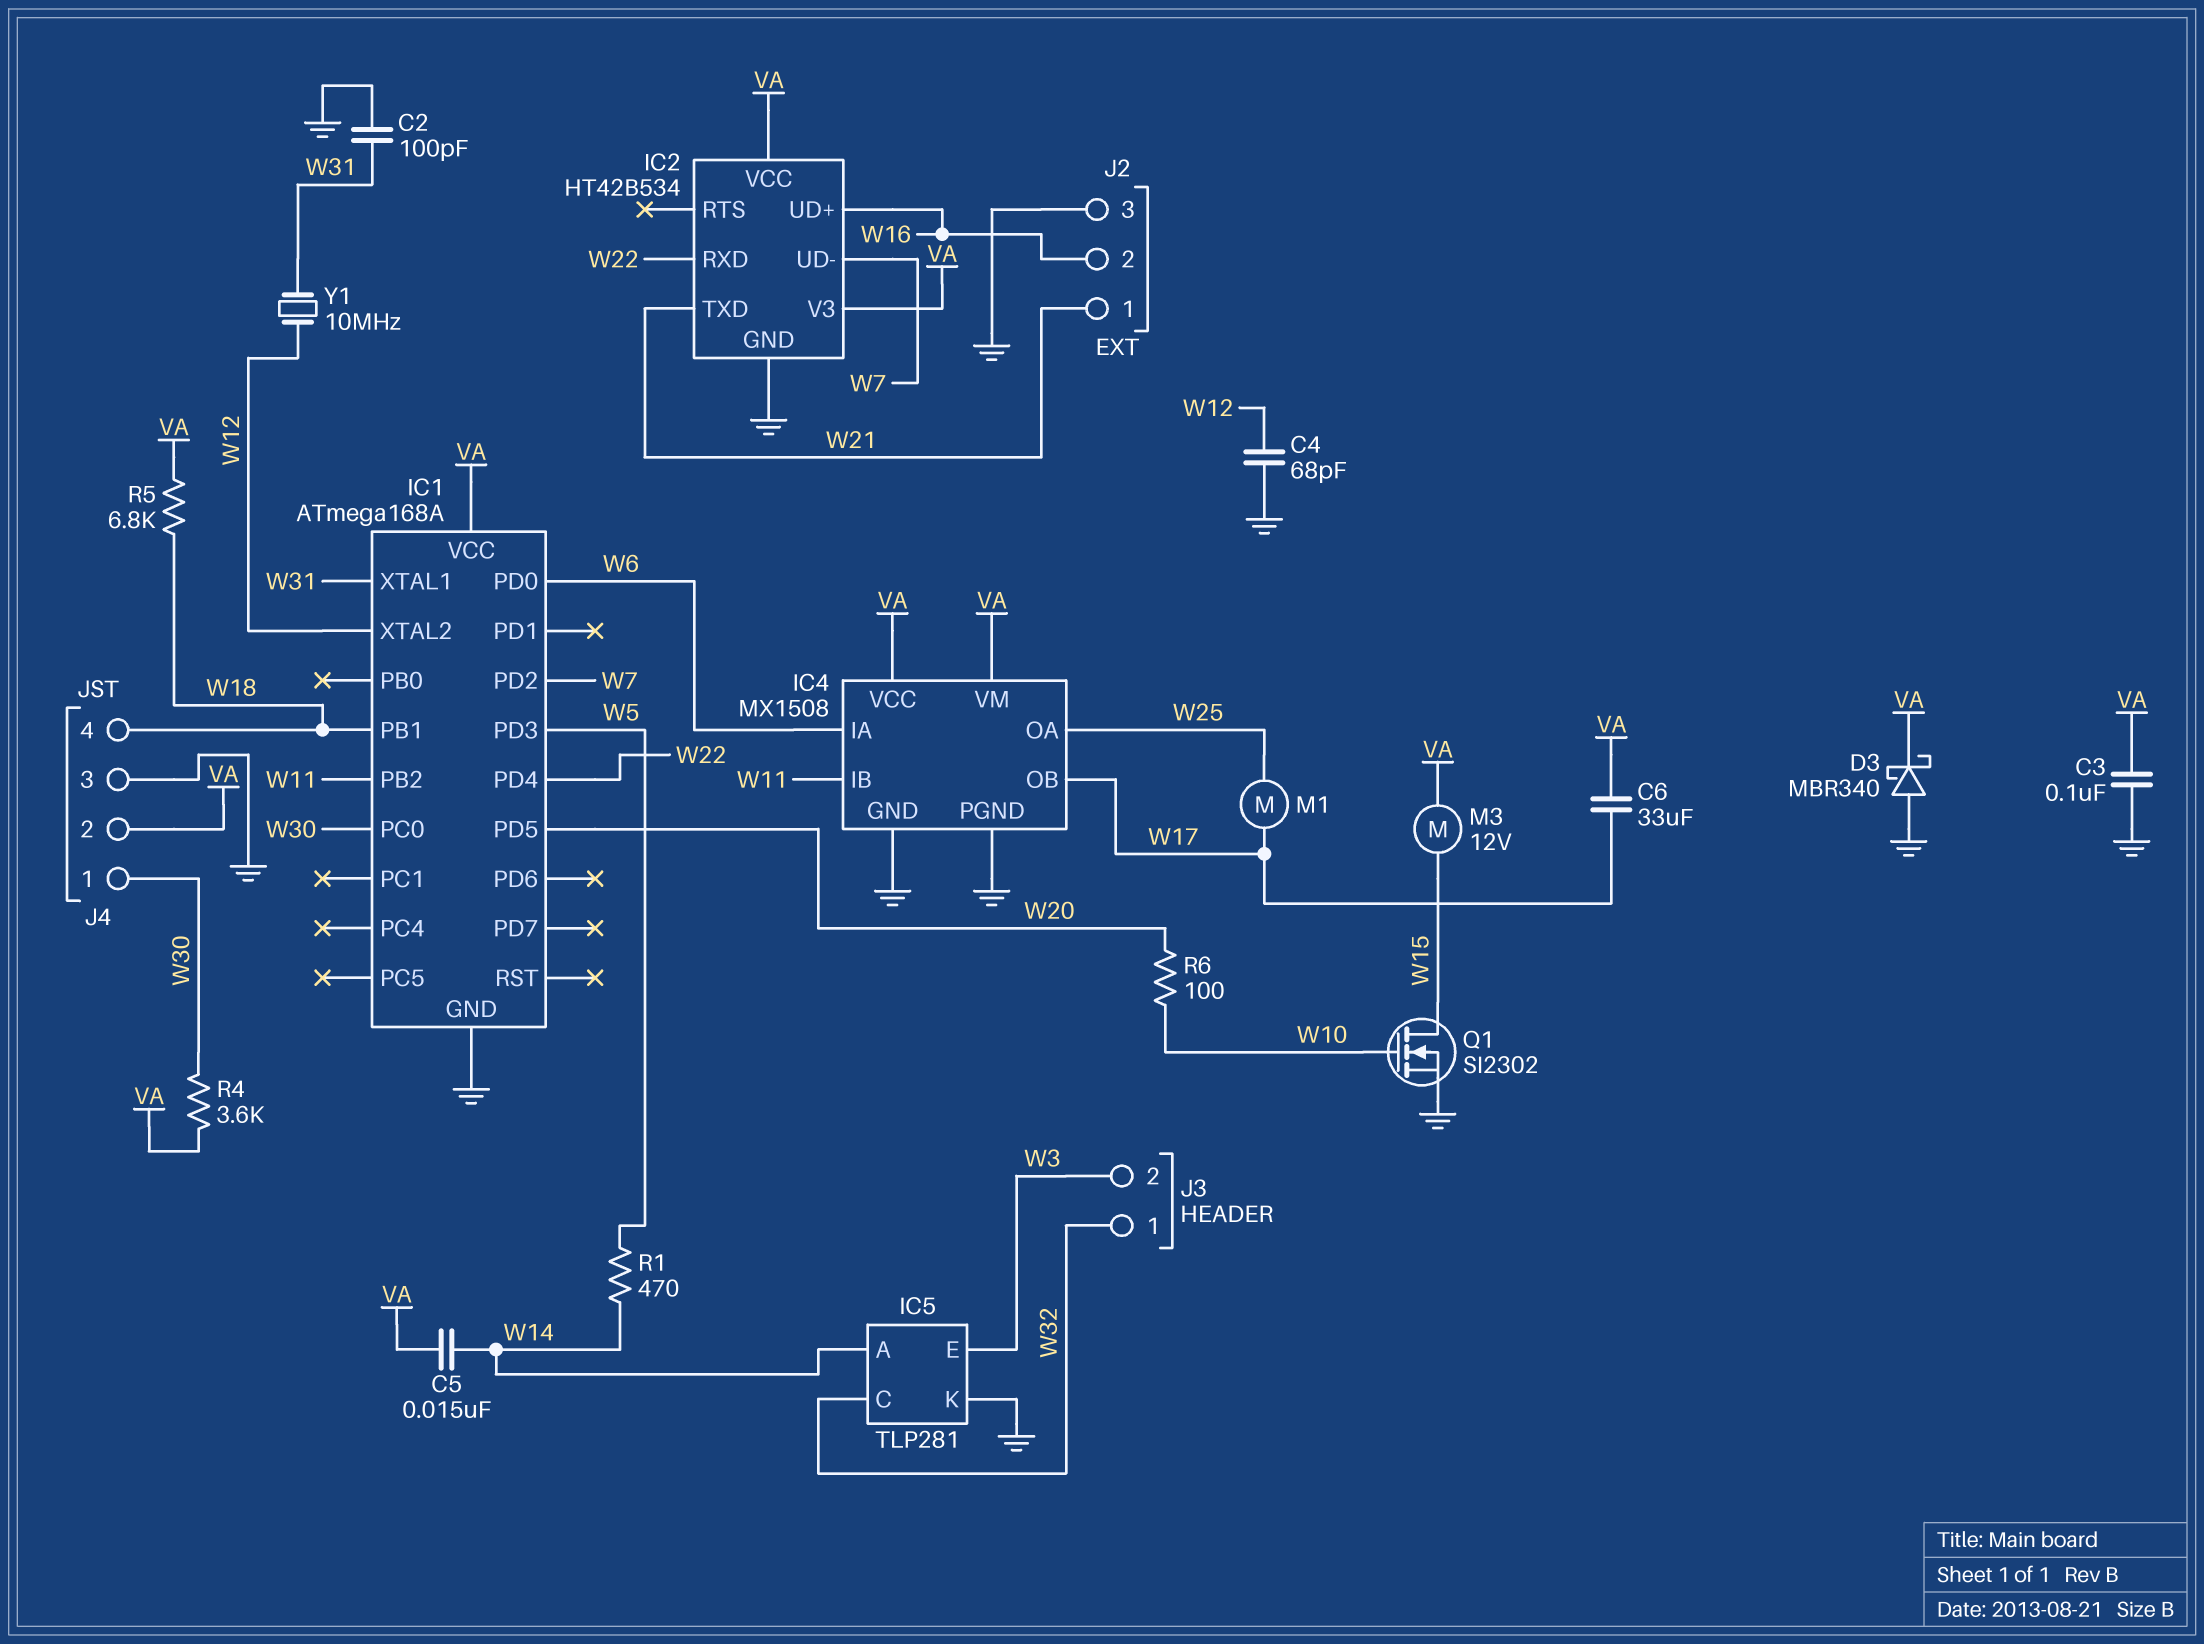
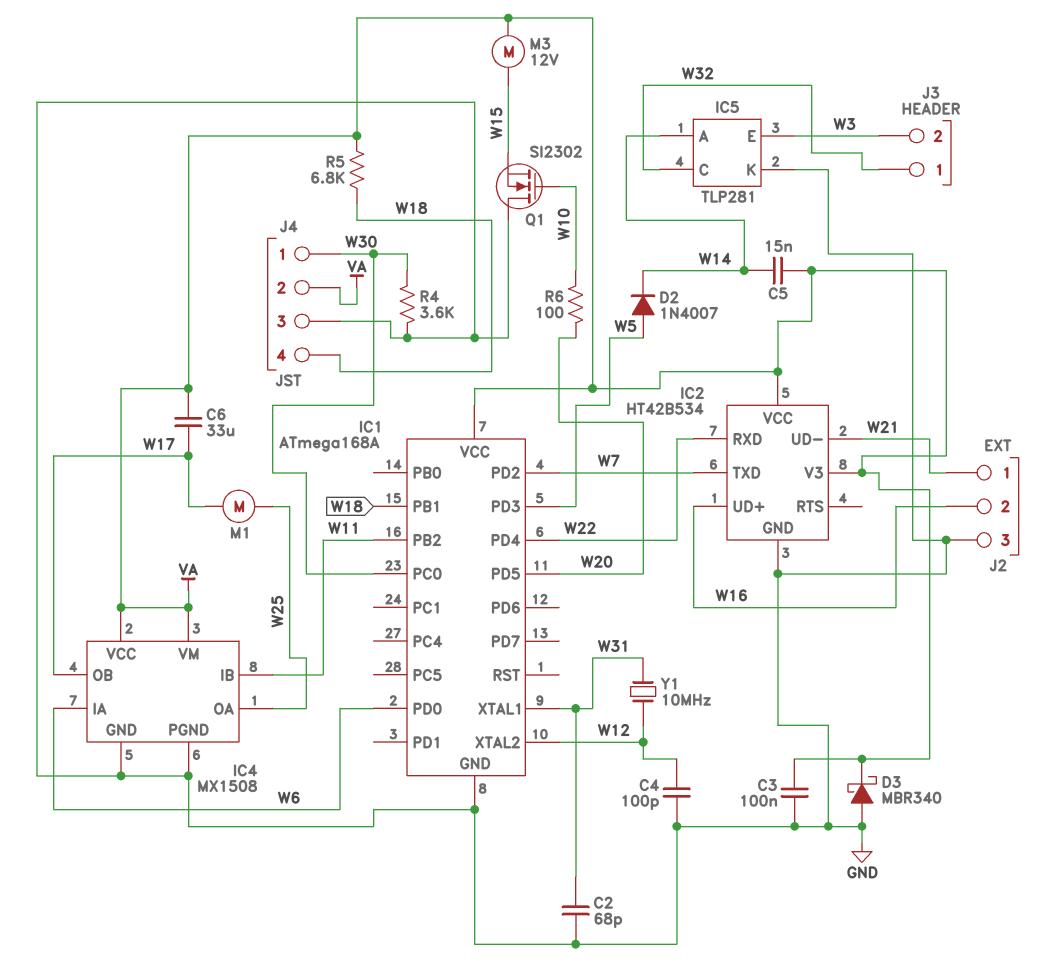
C2: 100pF (GND, W31) -> 68pF (GND, W31)
C4: 68pF (GND, W12) -> 100pF (GND, W12)
D2: none -> diode 1N4007 (A W5, K W14)
IC2 pin TXD: W21 -> W7
IC2 pin UD-: W7 -> W21
Q1: NMOS SI2302 (G W10, D W15, S GND) -> NMOS SI2302 (G W10, D GND, S W15)
R1: 470 (W5, W14) -> none
R4: 3.6k (VA, W30) -> 3.6k (GND, W30)

